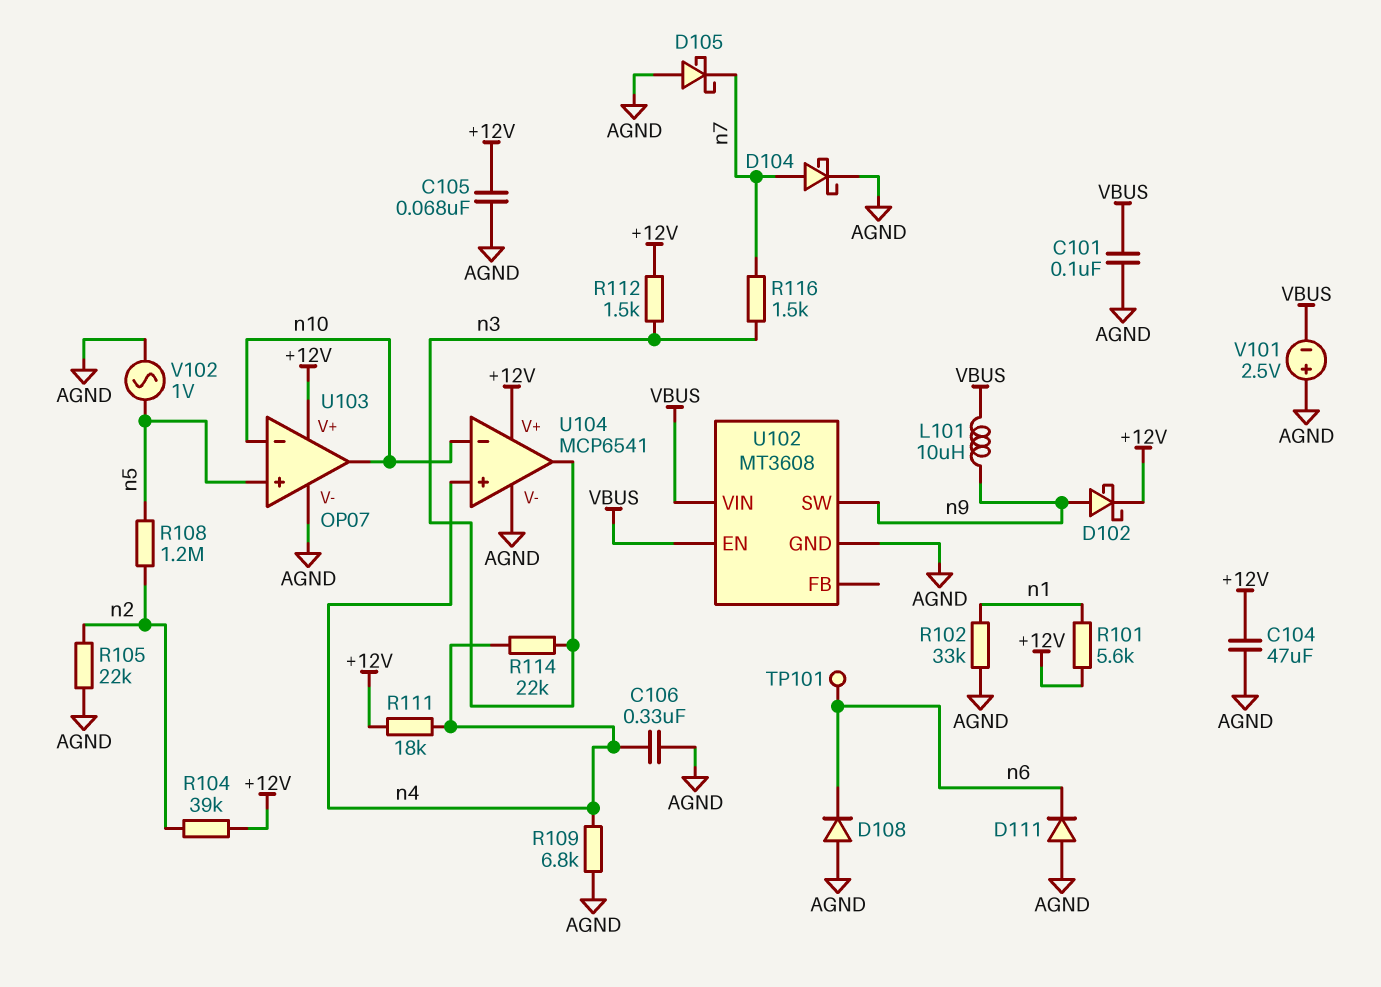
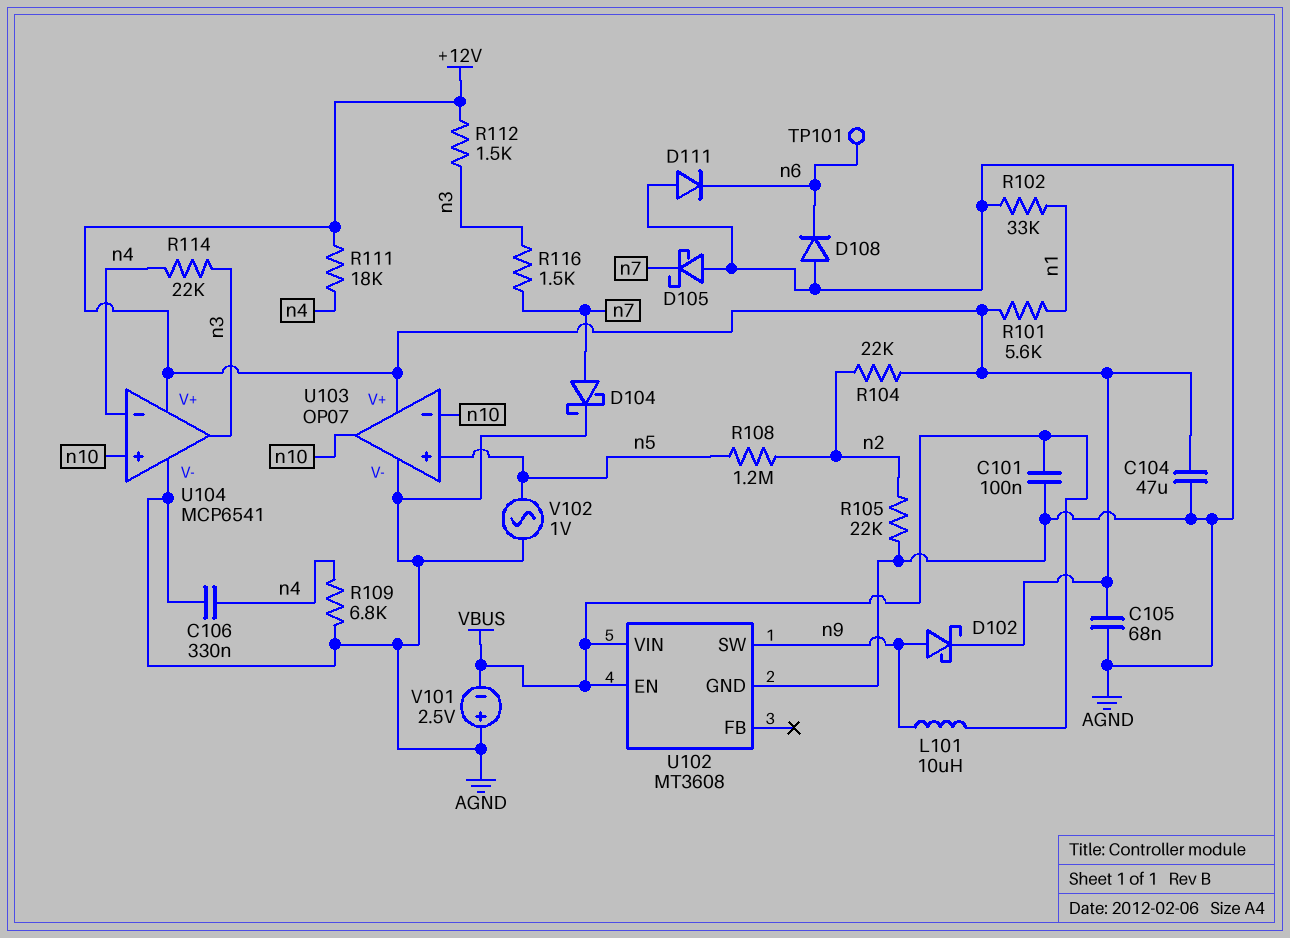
R104: 39k (+12V, n2) -> 22k (+12V, n2)
U104 pin in+: n4 -> n10
U104 pin in-: n10 -> n4

